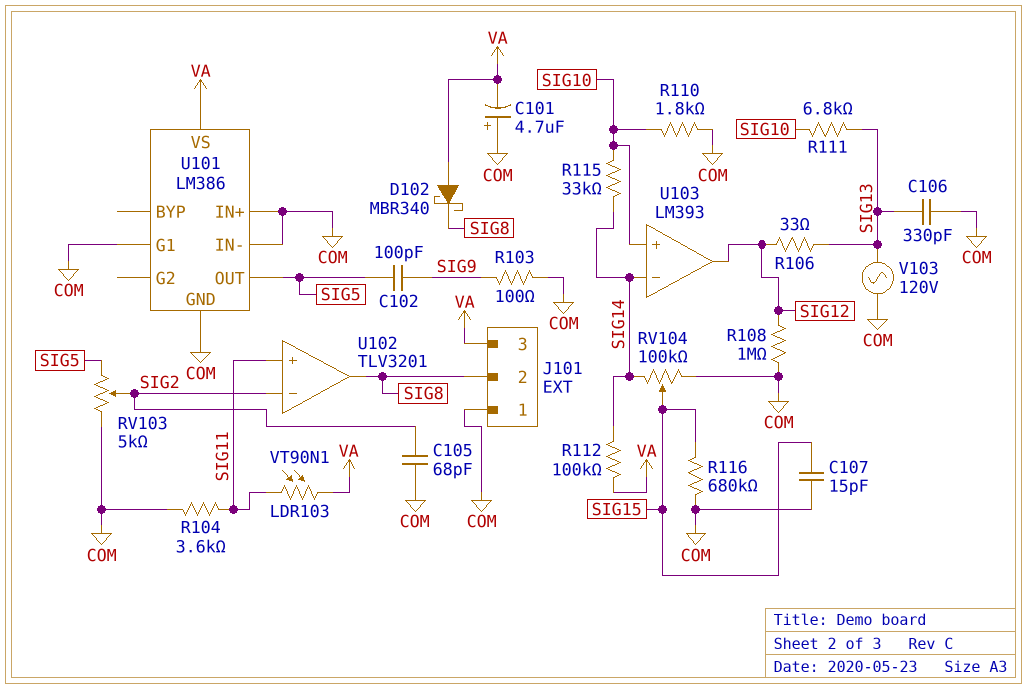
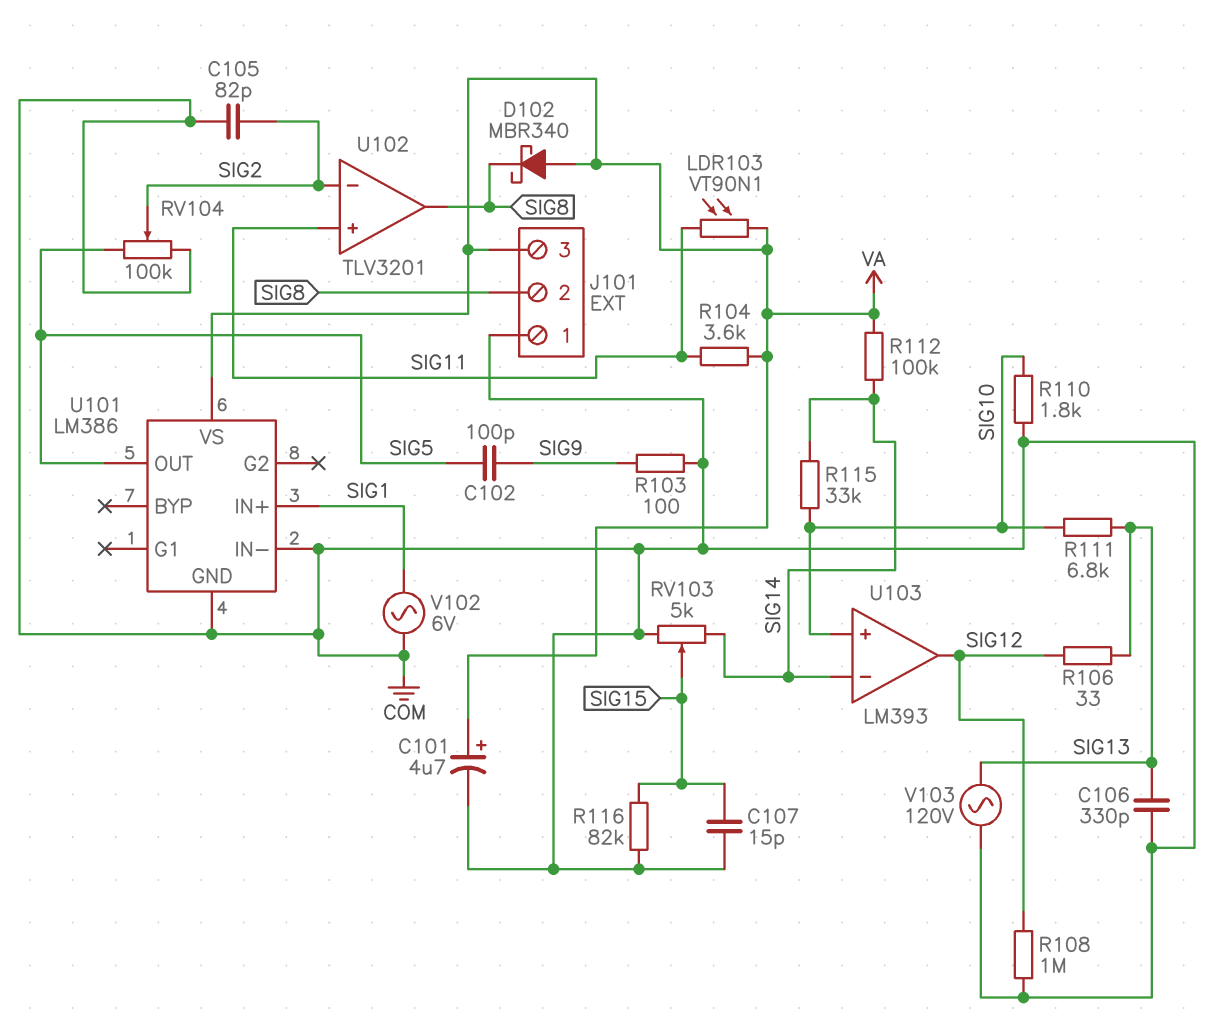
C101: 4.7uF (plus COM, minus VA) -> 4.7uF (plus VA, minus COM)
C105: 68pF (COM, SIG2) -> 82pF (COM, SIG2)
R104: 3.6k (COM, SIG11) -> 3.6k (SIG11, VA)
R116: 680k (COM, SIG15) -> 82k (COM, SIG15)
RV103: 5k (COM, SIG5, wiper SIG2) -> 5k (COM, SIG14, wiper SIG15)
RV104: 100k (COM, SIG14, wiper SIG15) -> 100k (COM, SIG5, wiper SIG2)
U101 pin G1: COM -> none
U101 pin IN+: COM -> SIG1
V102: none -> AC 6V (COM, SIG1)

